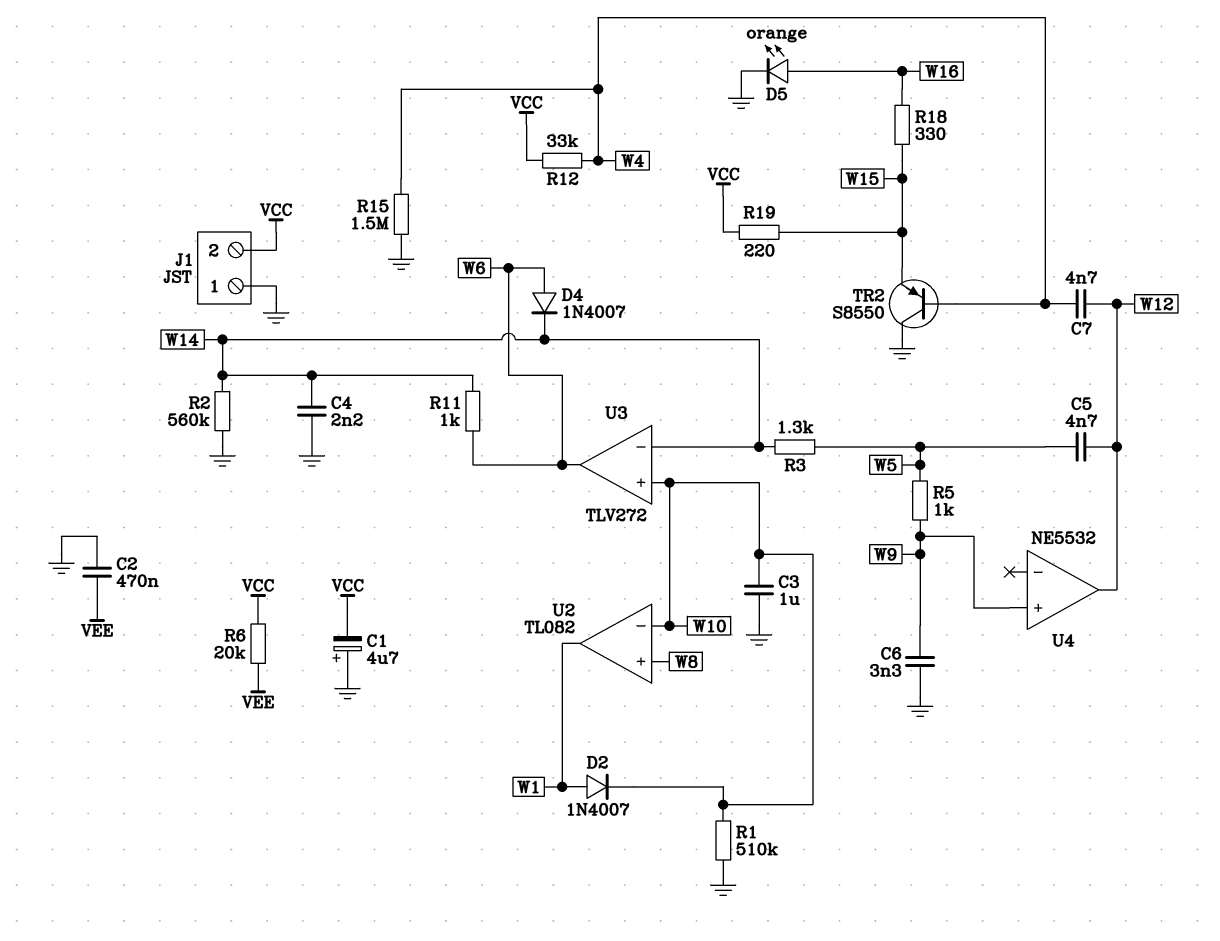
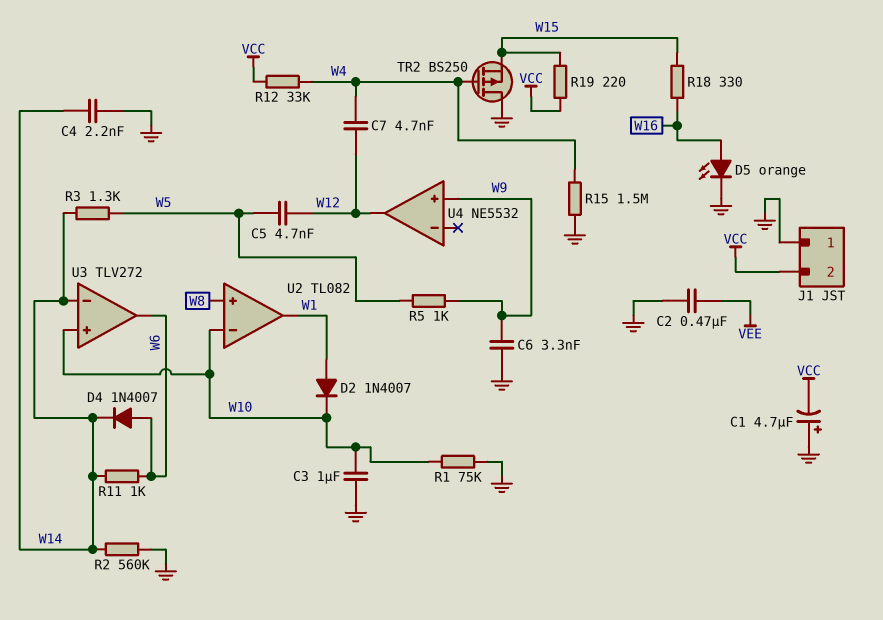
R1: 510k (GND, W10) -> 75k (GND, W10)
R6: 20k (VCC, VEE) -> none
TR2: PNP S8550 (B W4, C GND, E W15) -> PMOS BS250 (G W4, D GND, S W15)

